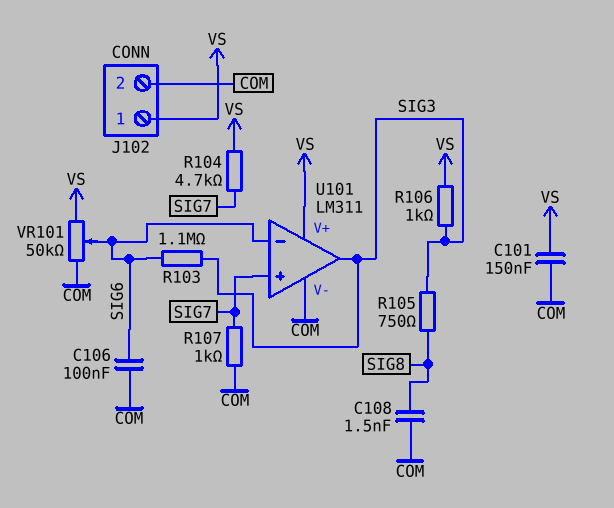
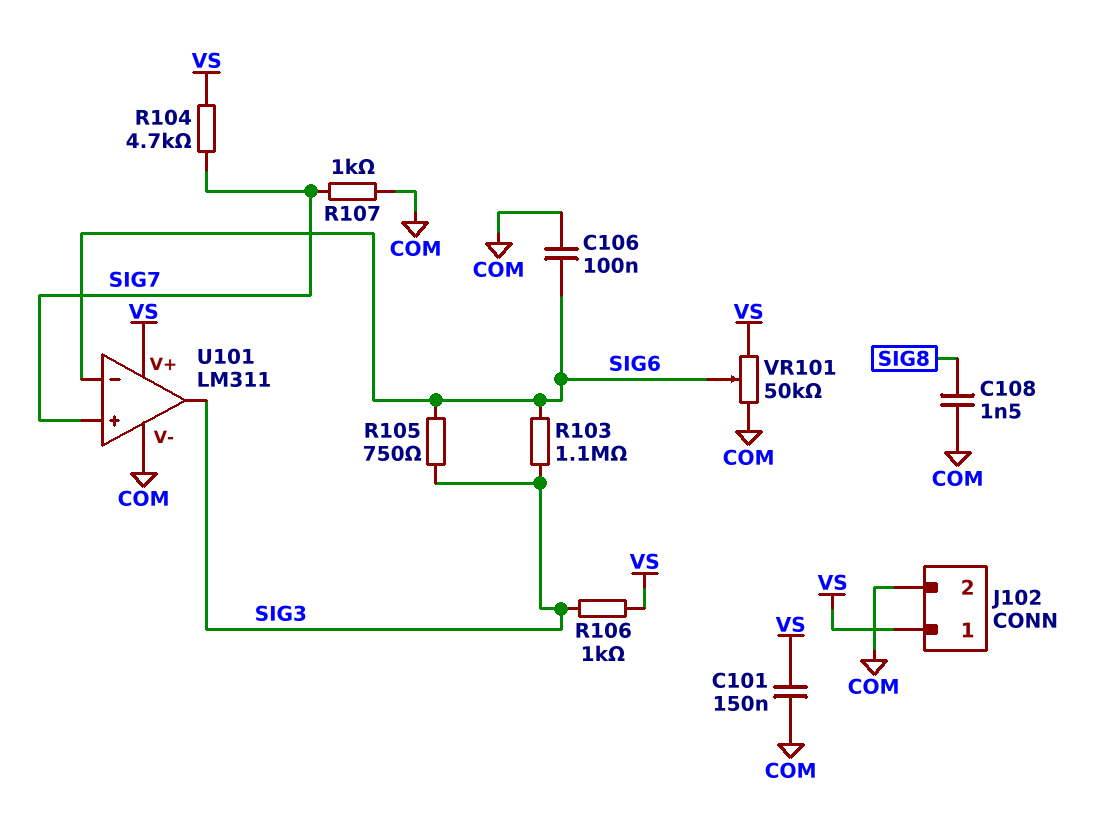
R105: 750 (SIG3, SIG8) -> 750 (SIG3, SIG6)

